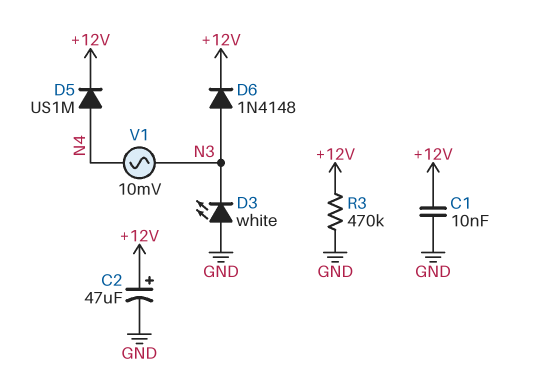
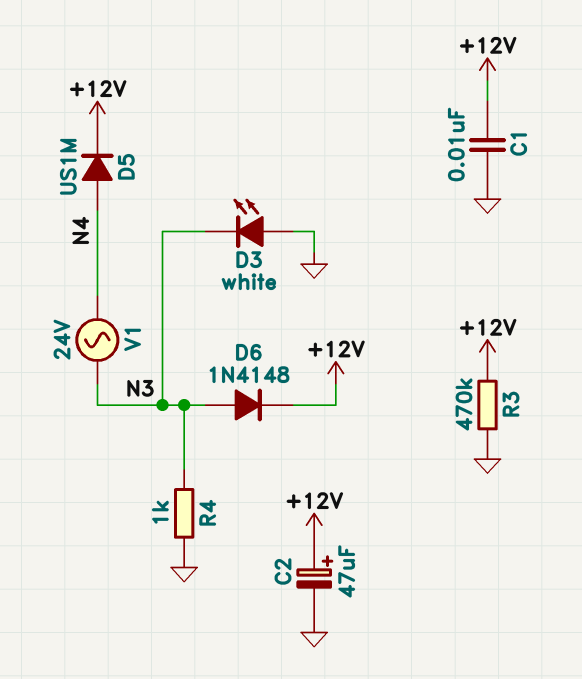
R4: none -> 1k (GND, N3)
V1: AC 10mV (N3, N4) -> AC 24V (N3, N4)

